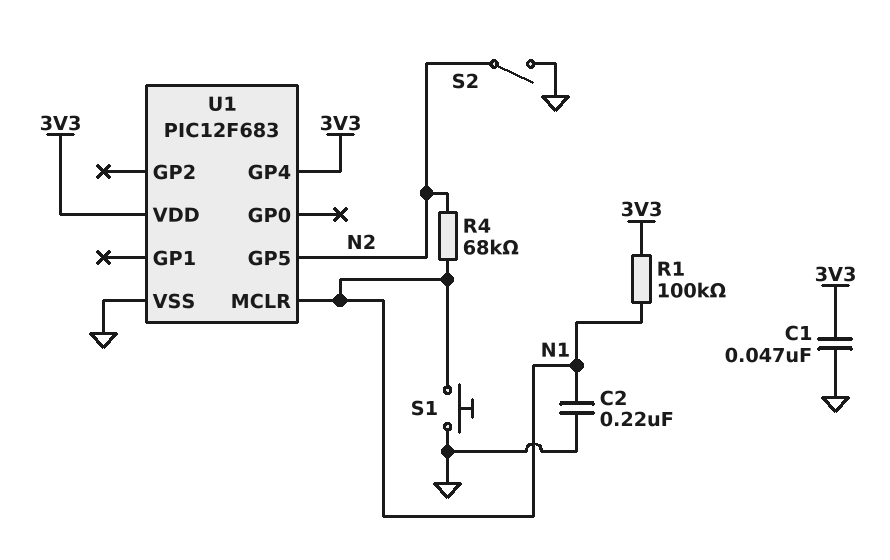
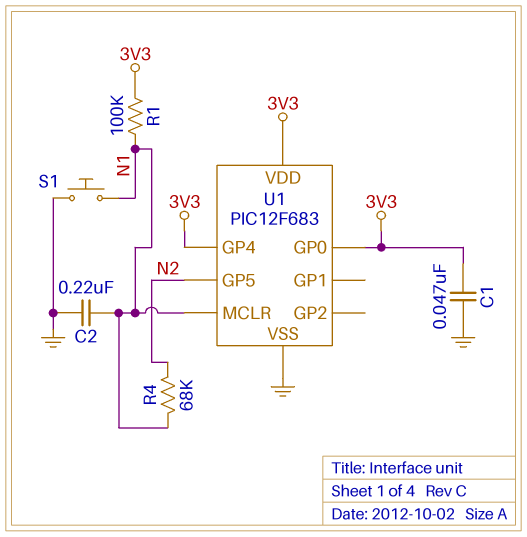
S2: switch (GND, N2) -> none
U1 pin GP0: none -> 3V3

